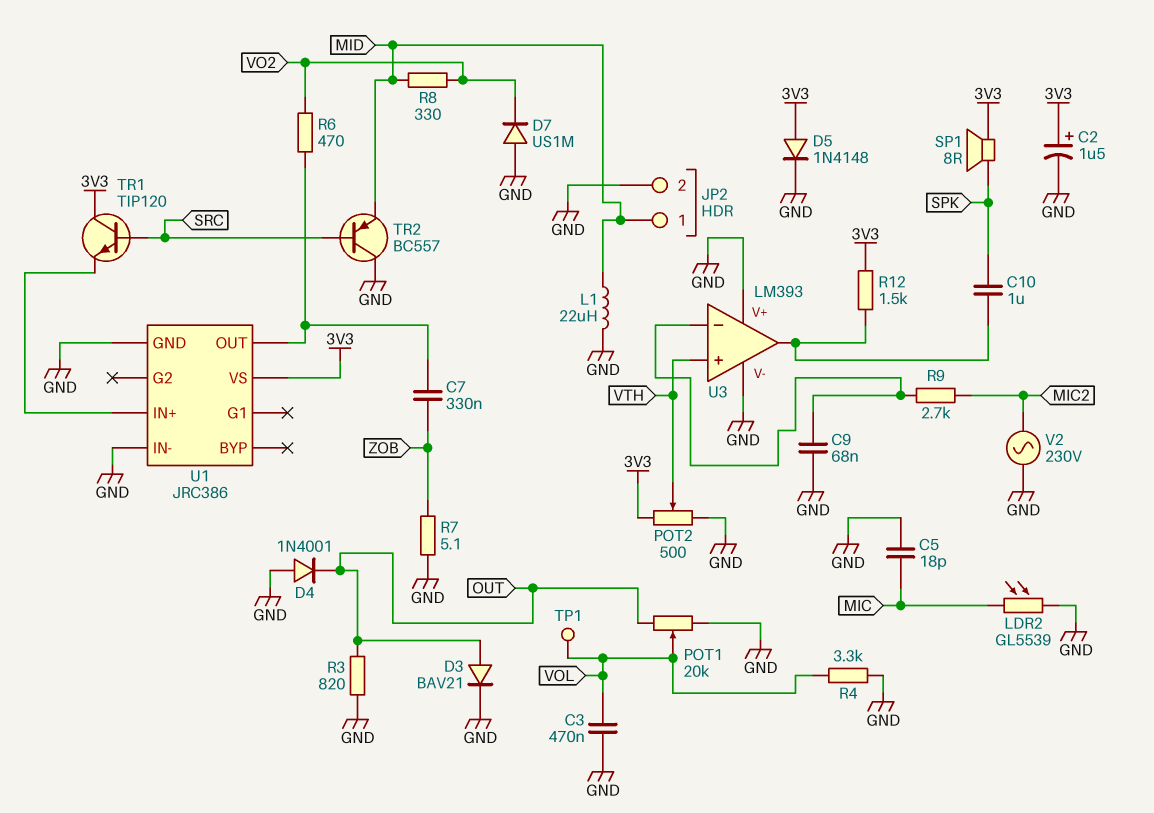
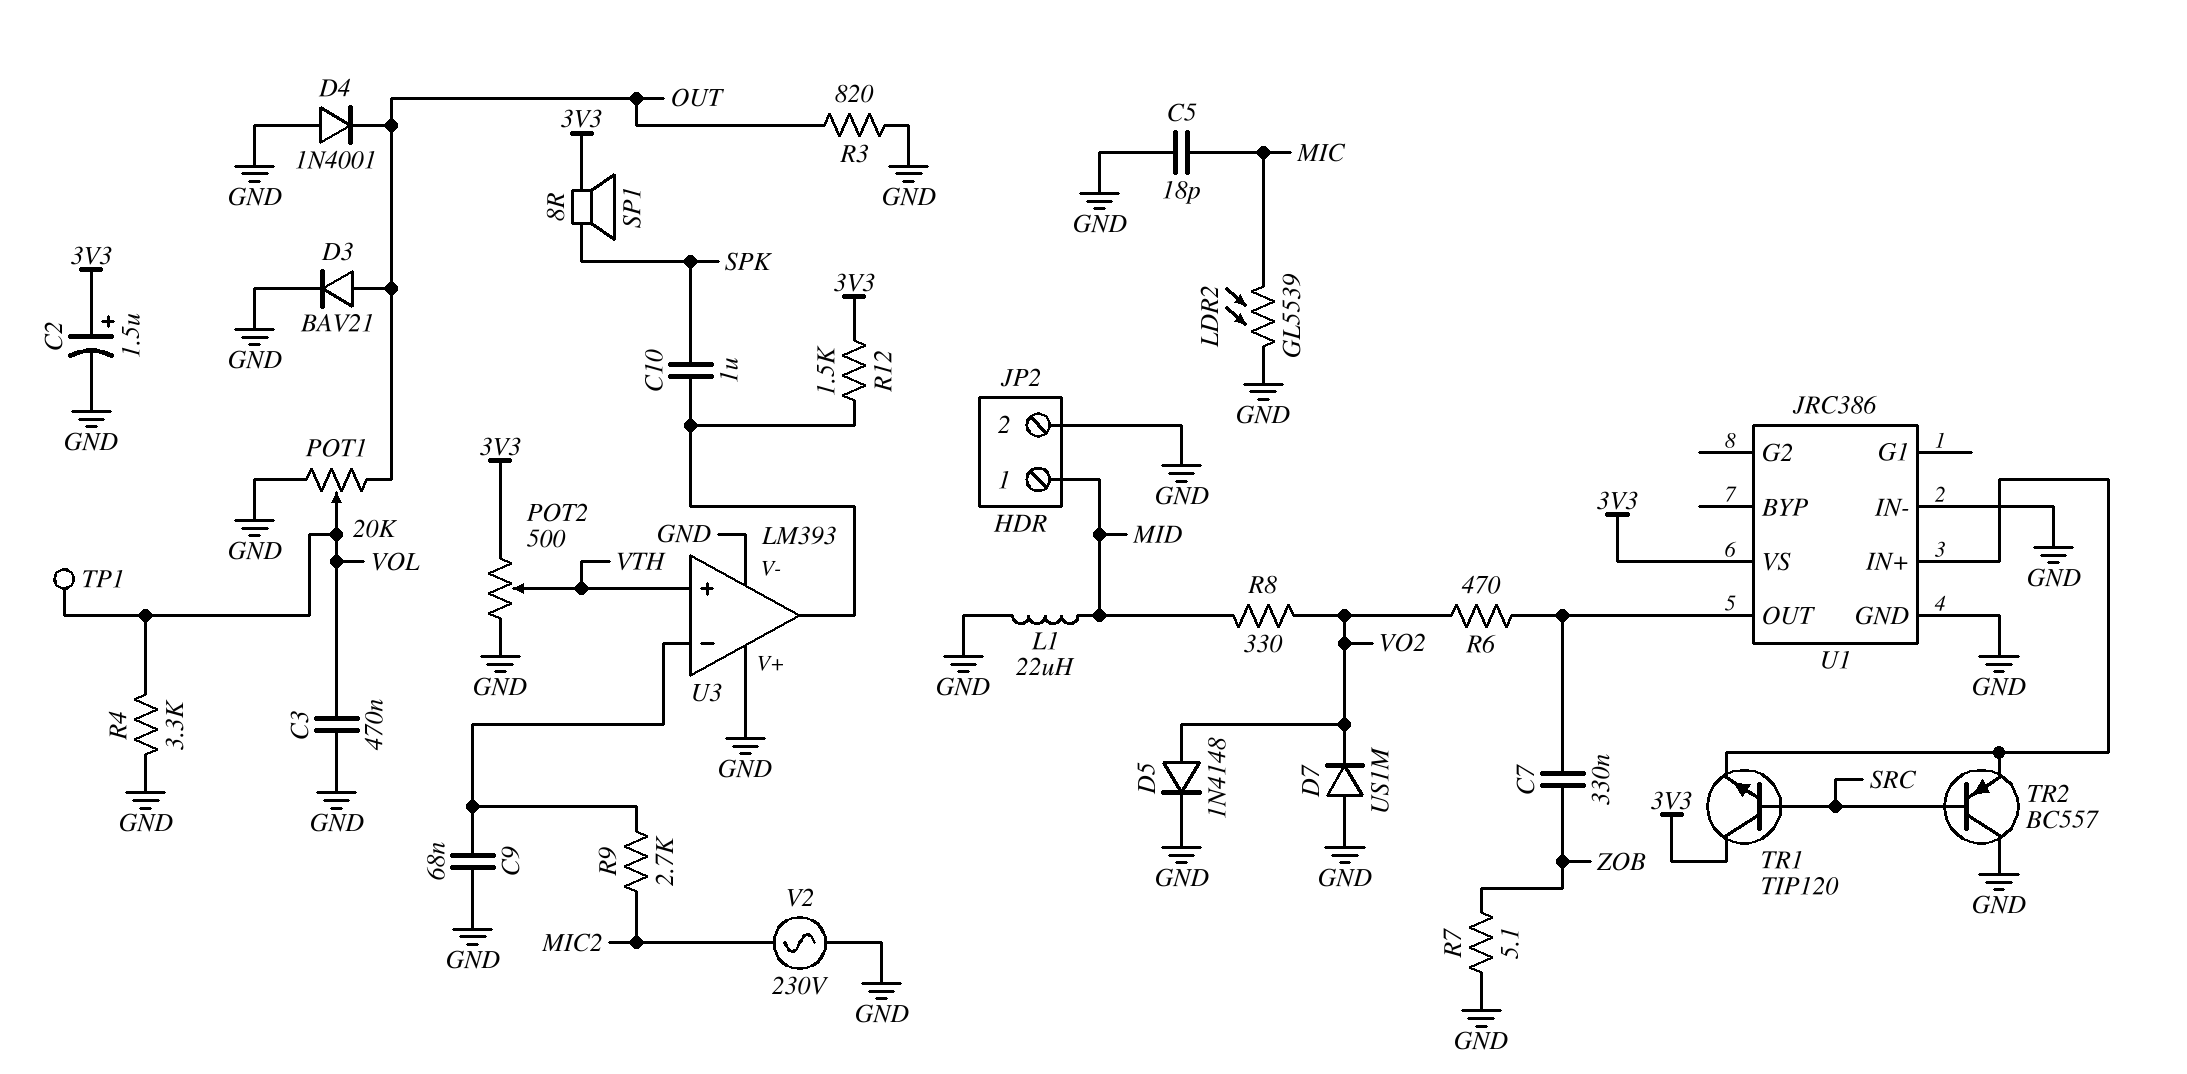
D5: diode 1N4148 (A 3V3, K GND) -> diode 1N4148 (A VO2, K GND)
TR2: PNP BC557 (B SRC, C GND, E MID) -> PNP BC557 (B SRC, C GND, E U1/IN+)

